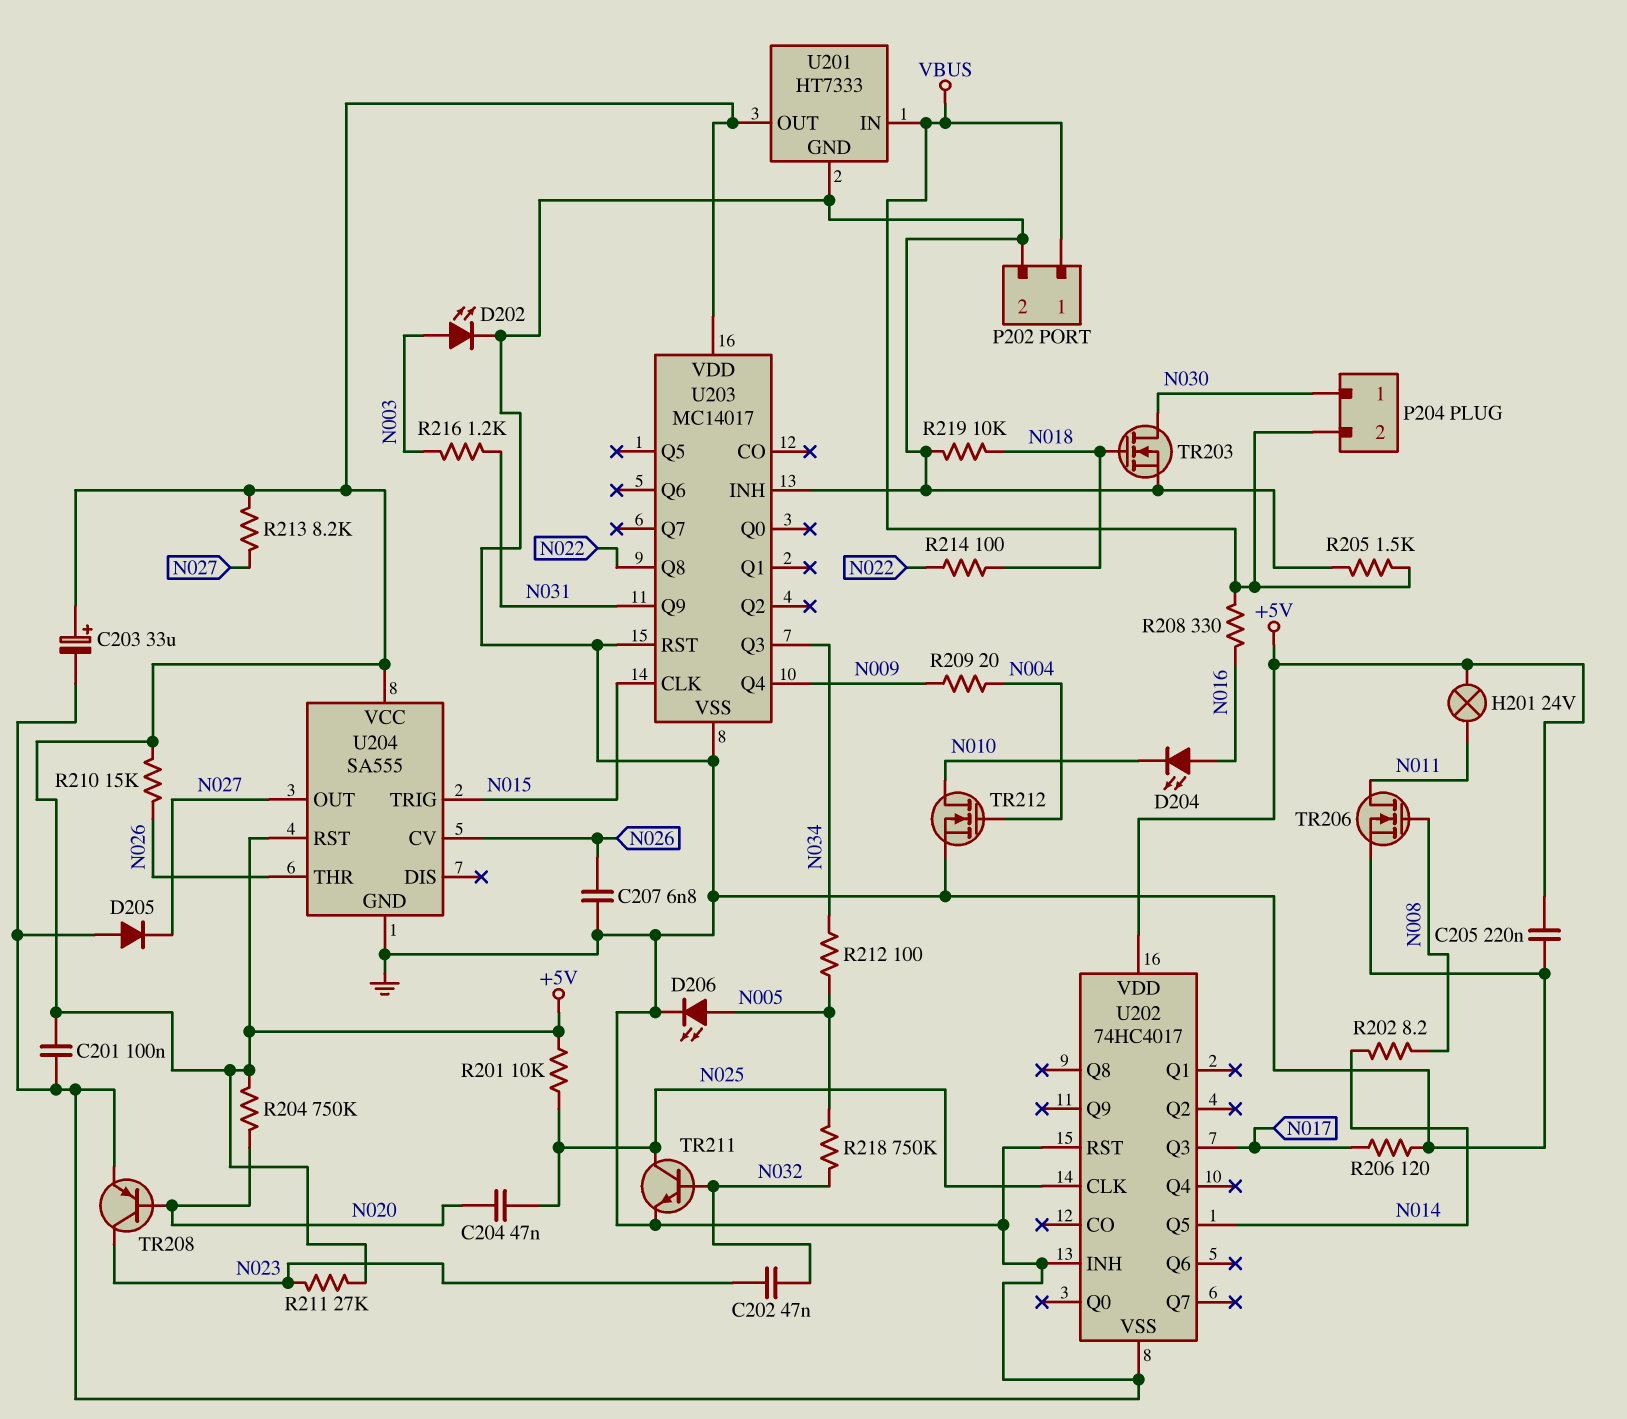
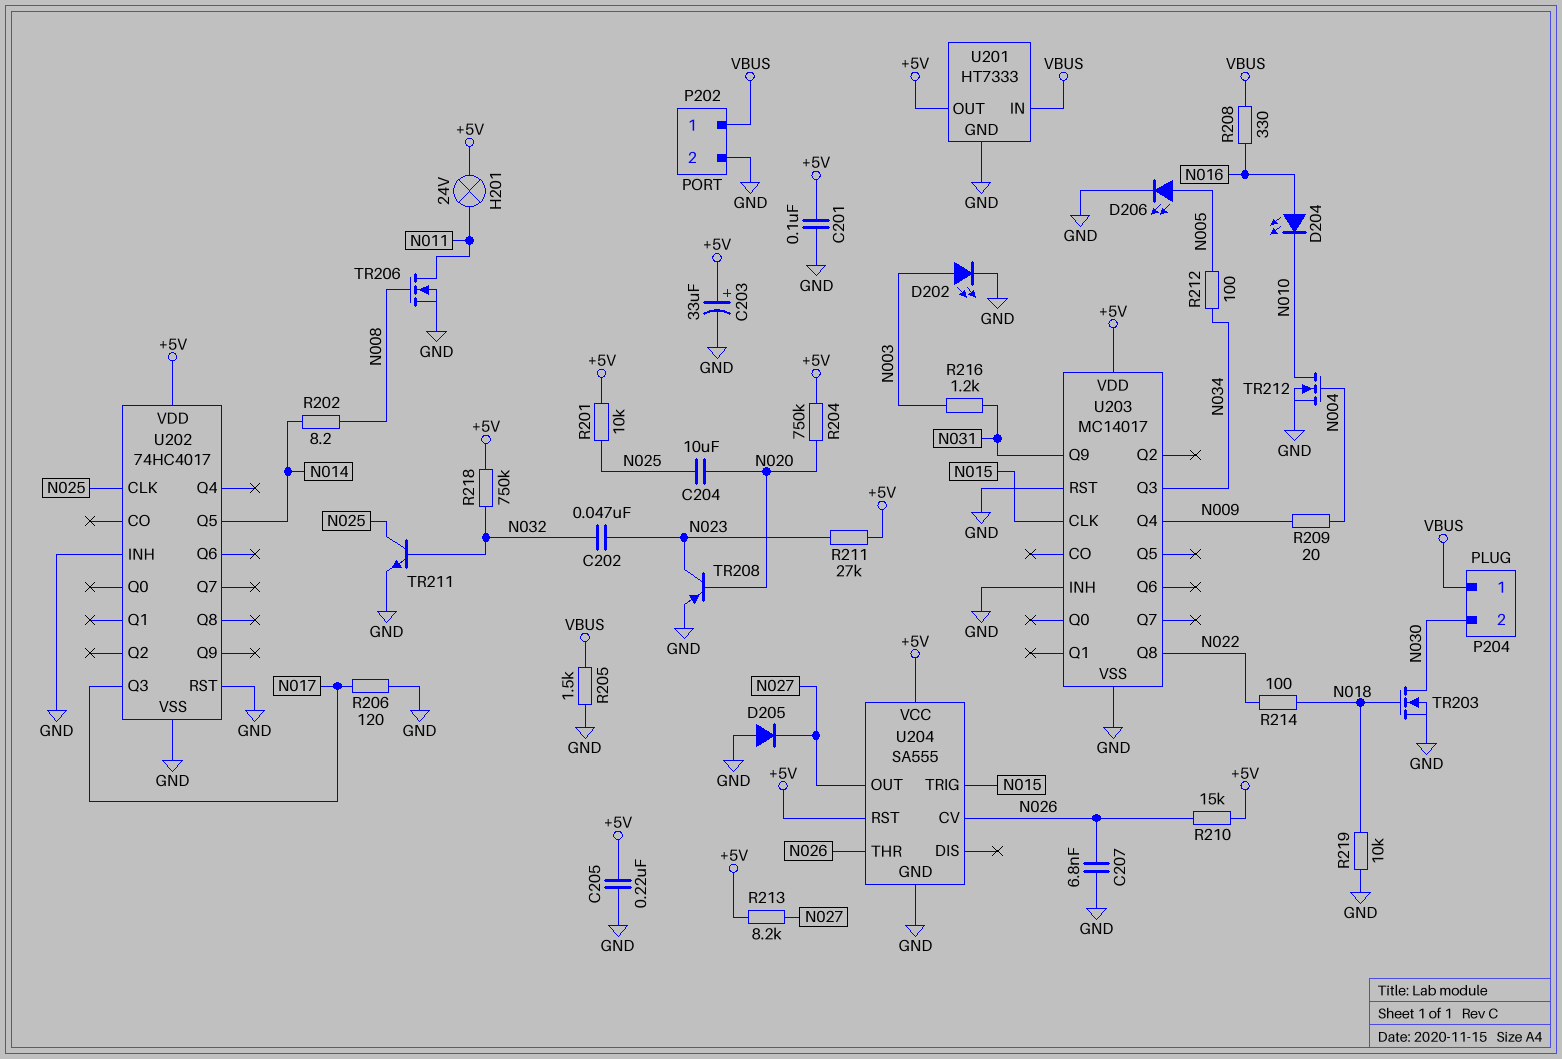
C204: 47nF (N020, N025) -> 10uF (N020, N025)
P204 pin 1: N030 -> VBUS
P204 pin 2: VBUS -> N030
R218: 750k (N005, N032) -> 750k (+5V, N032)

